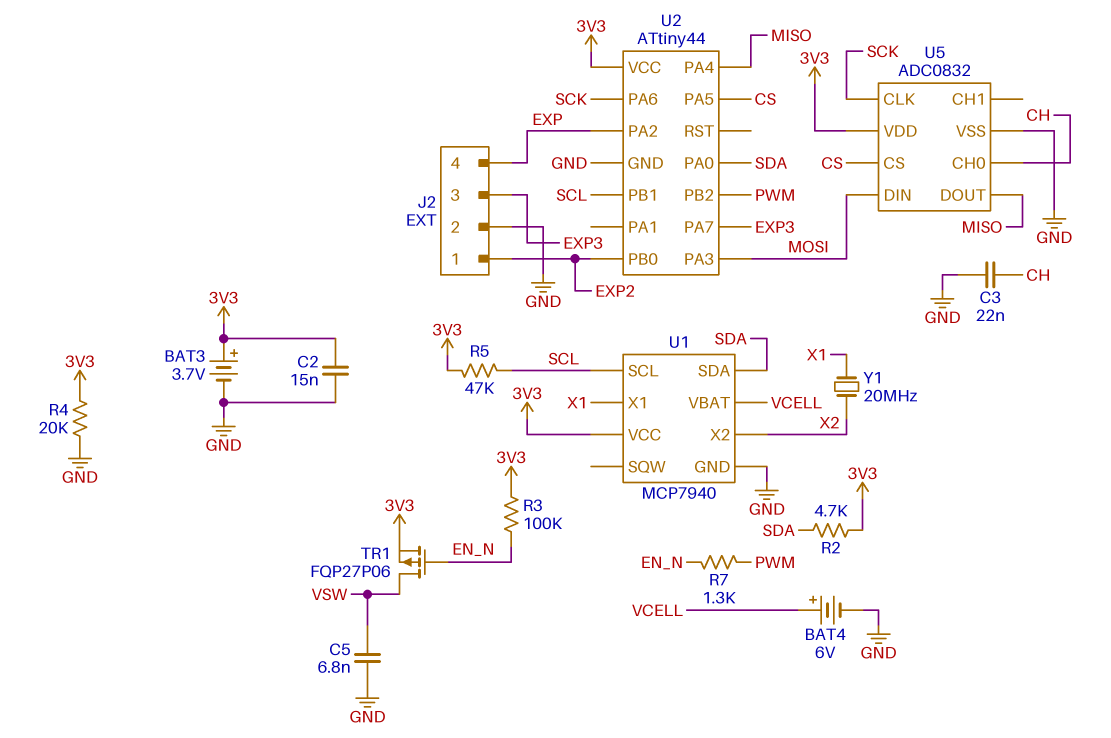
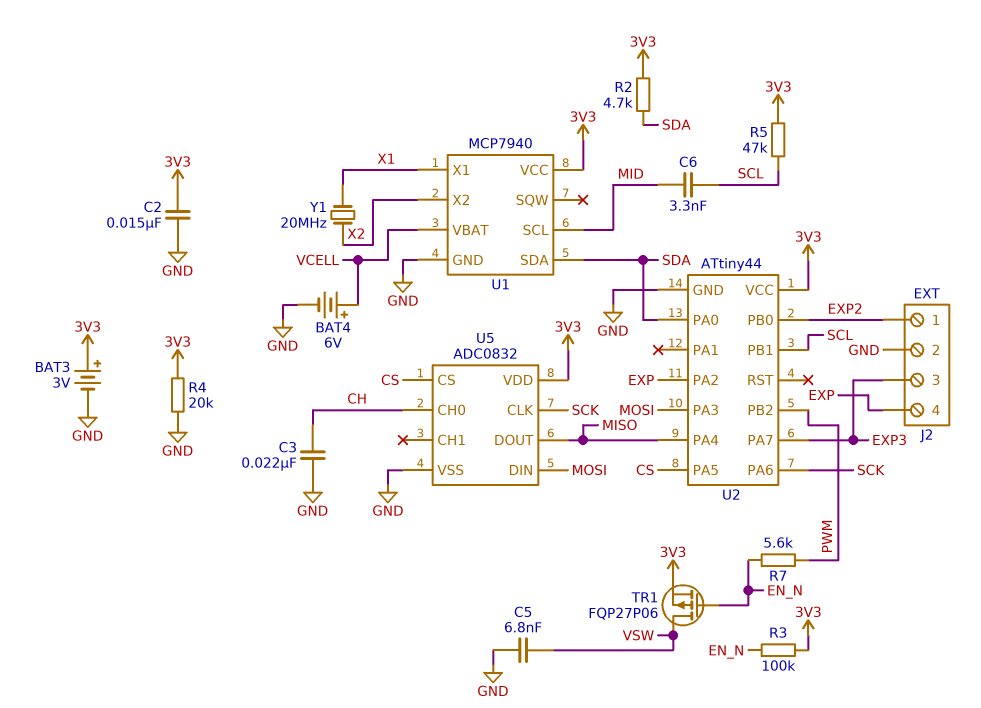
BAT3: 3.7V (plus 3V3, minus GND) -> 3V (plus 3V3, minus GND)
C6: none -> 3.3nF (MID, SCL)
R7: 1.3k (EN_N, PWM) -> 5.6k (EN_N, PWM)
U1 pin SCL: SCL -> MID

